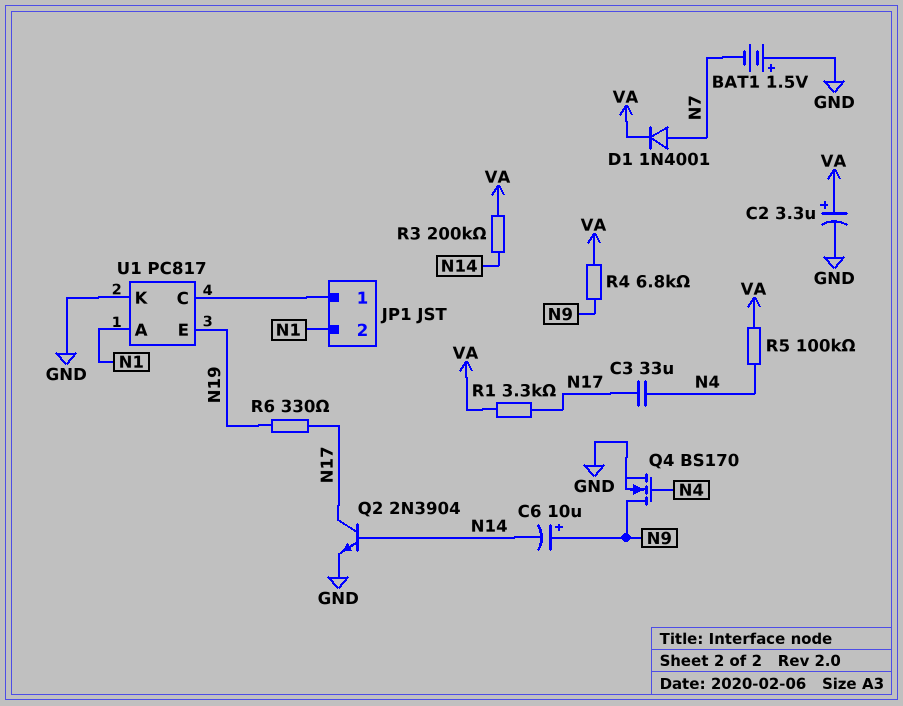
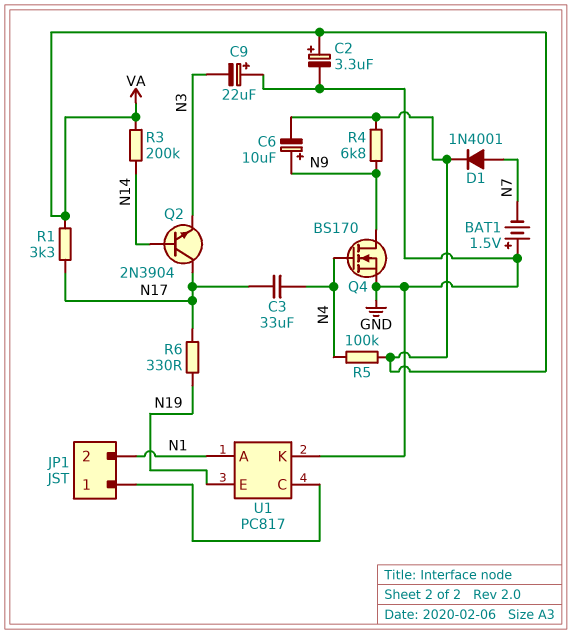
C6: 10uF (plus N9, minus N14) -> 10uF (plus N9, minus VA)
C9: none -> 22uF (plus GND, minus N3)
Q2: NPN 2N3904 (B N14, C N17, E GND) -> NPN 2N3904 (B N14, C N17, E N3)

